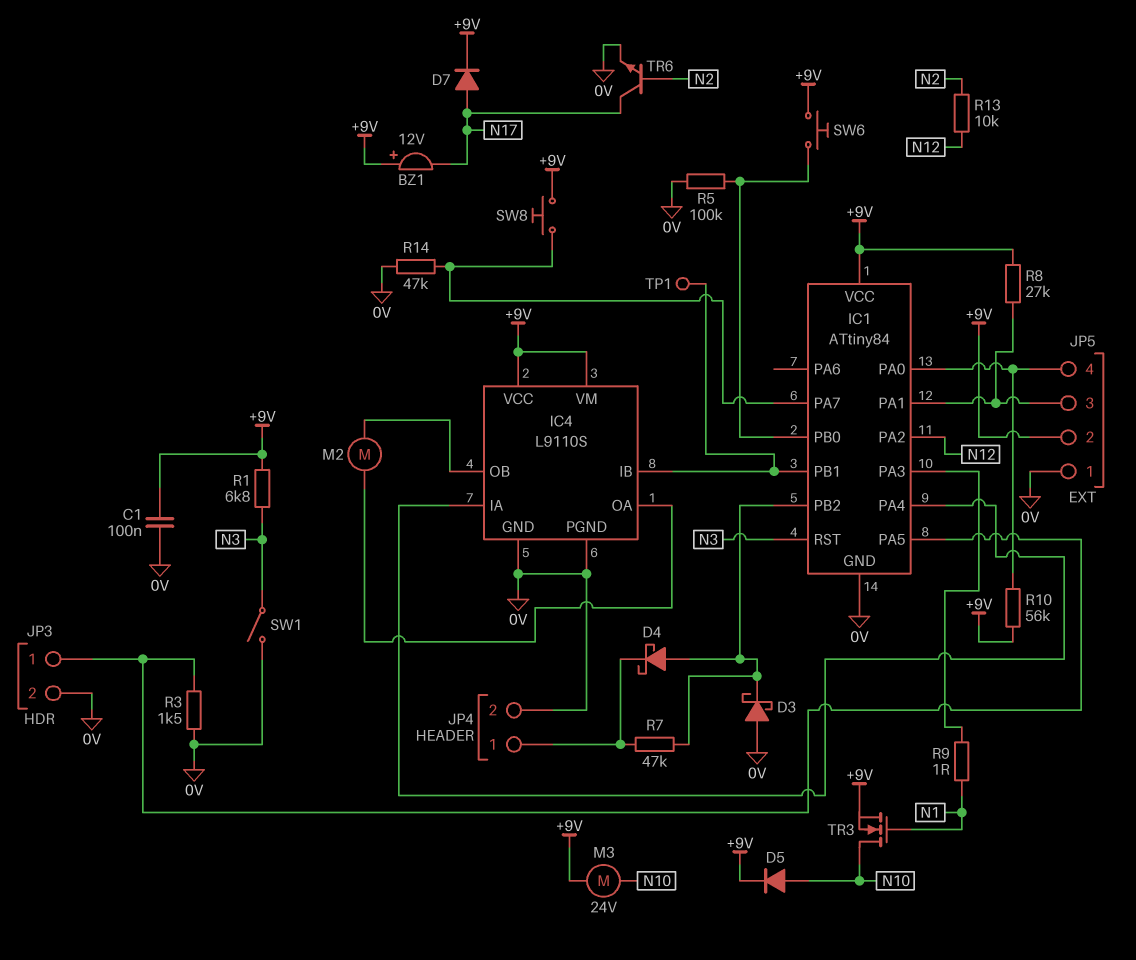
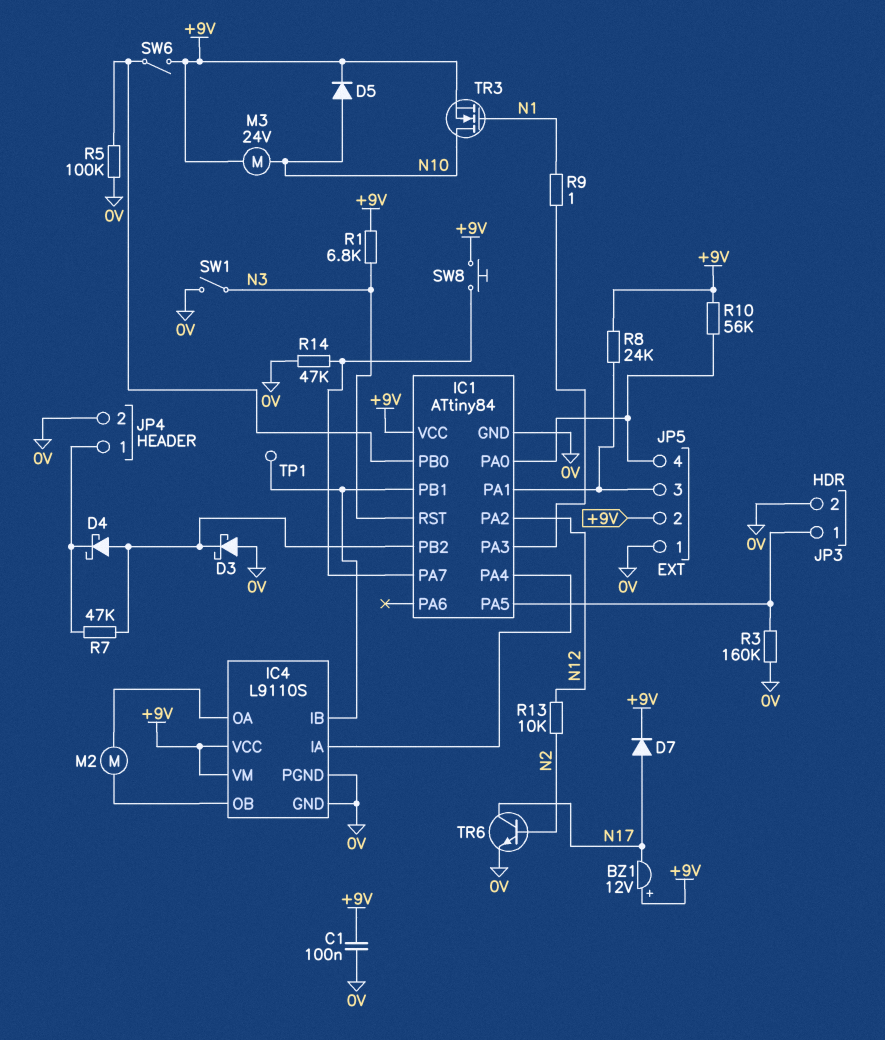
R3: 1.5k (0V, IC1/PA5) -> 160k (0V, IC1/PA5)
R8: 27k (+9V, IC1/PA1) -> 24k (+9V, IC1/PA1)
SW6: button (+9V, IC1/PB0) -> switch (+9V, IC1/PB0)

